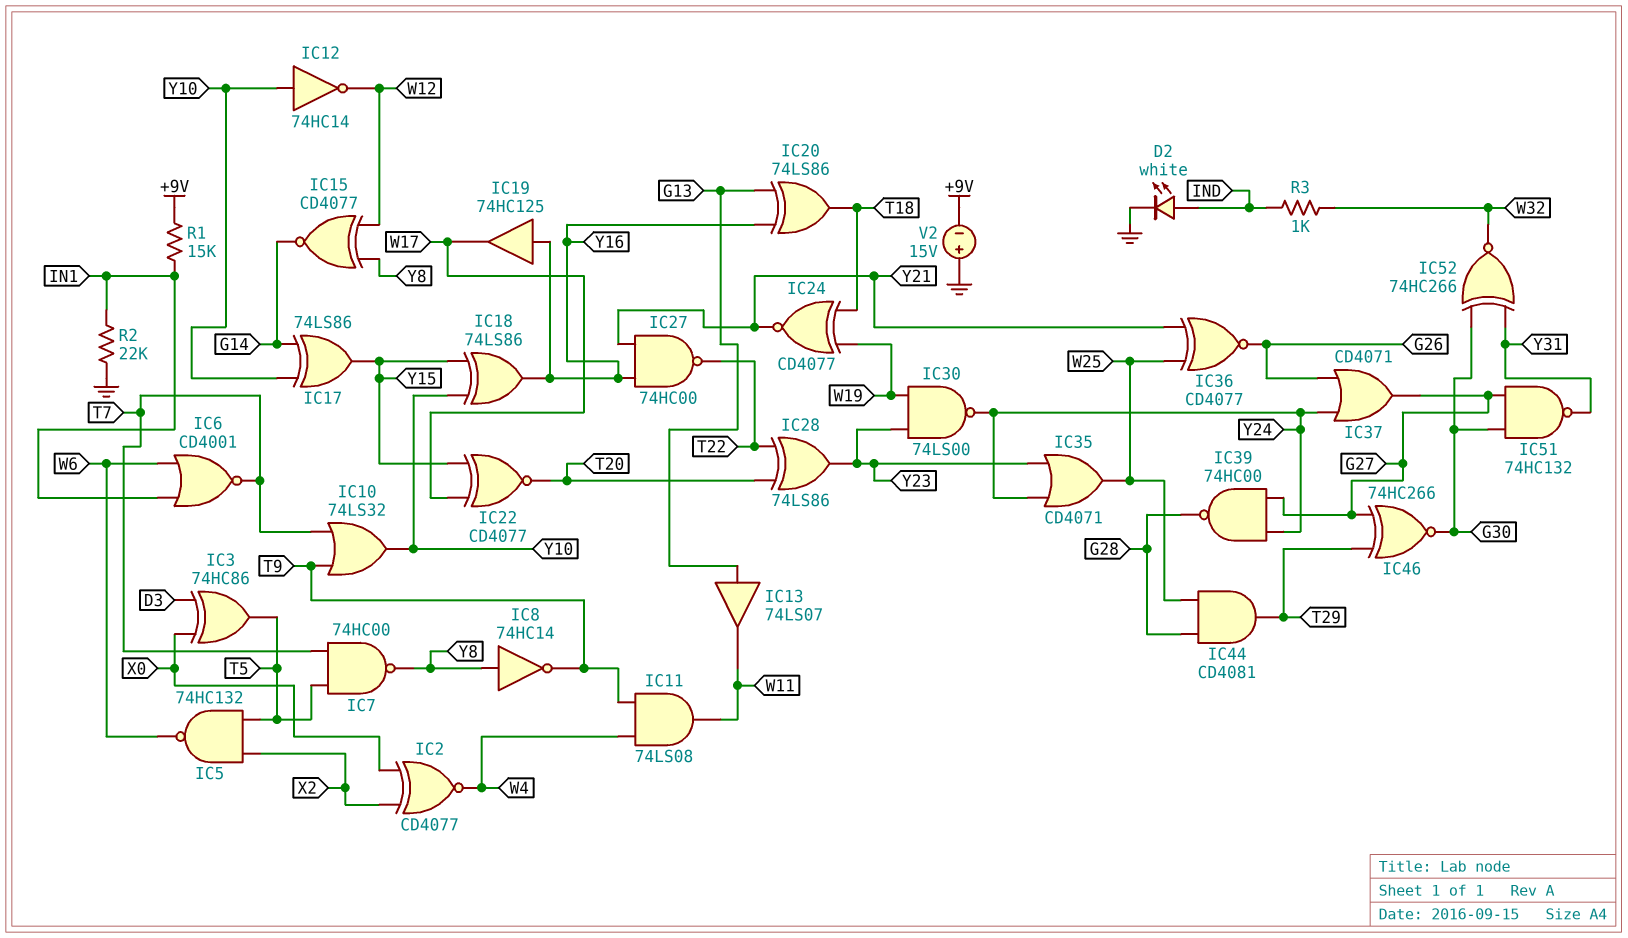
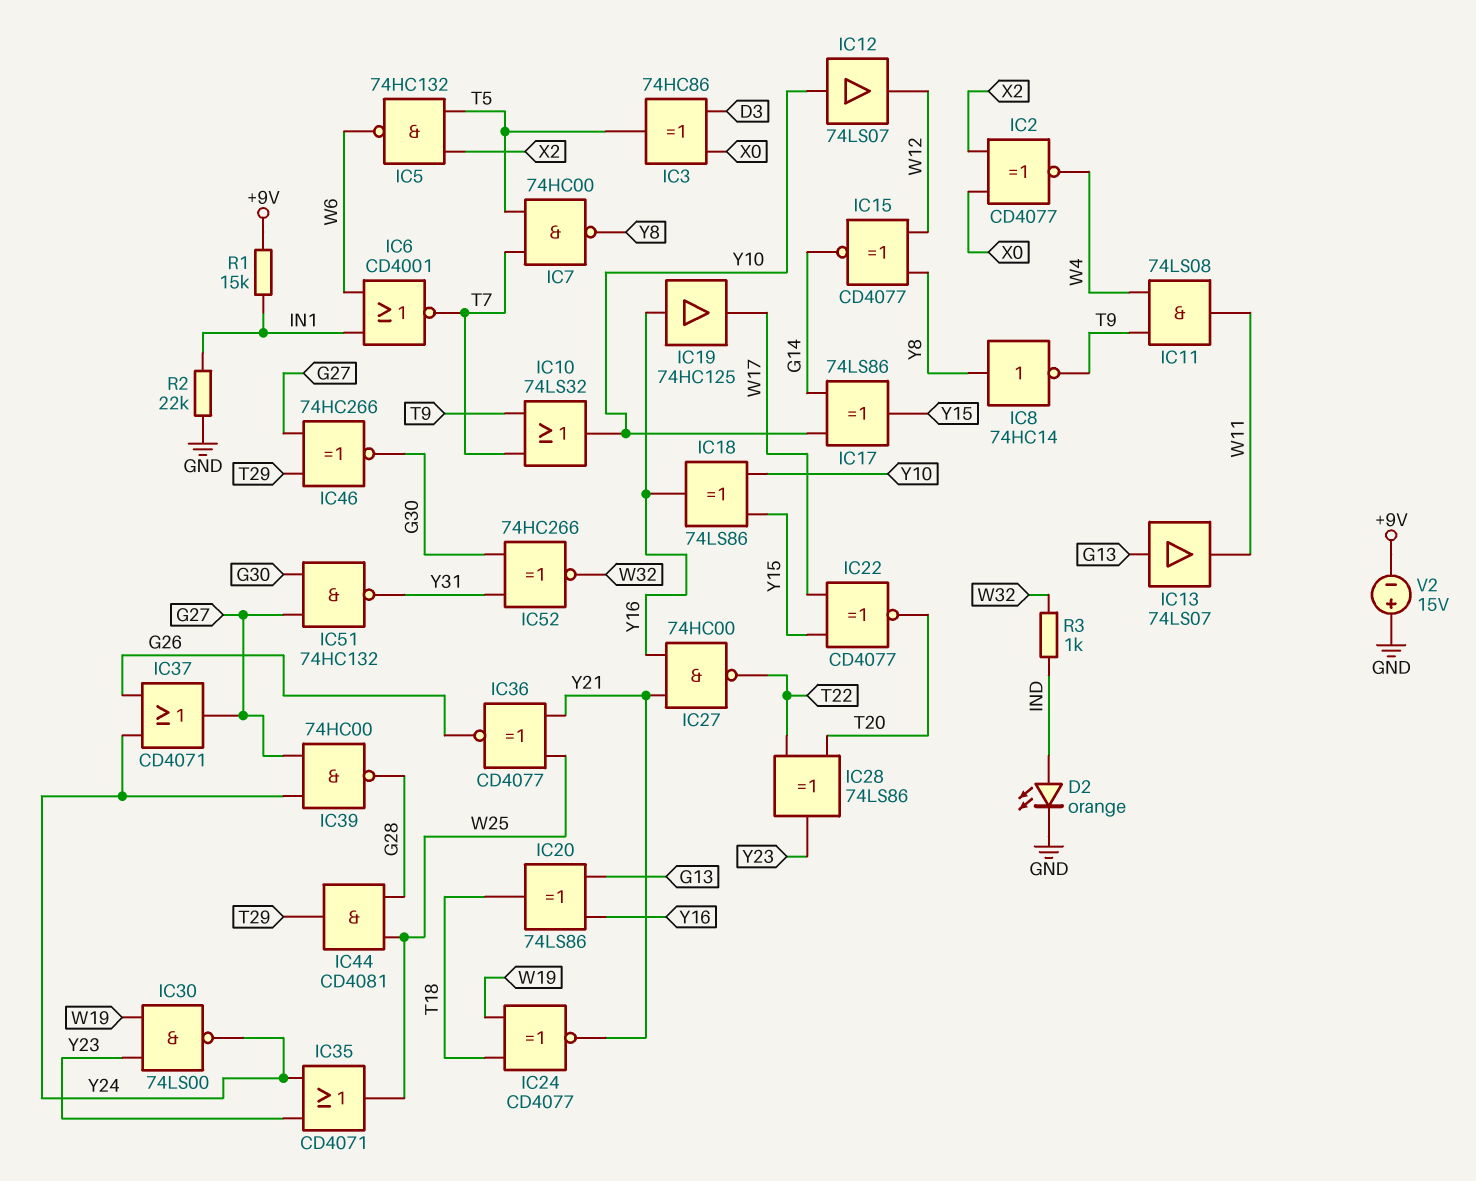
D2: LED white (A IND, K GND) -> LED orange (A IND, K GND)
IC12: NOT 74HC14 (in Y10, out W12) -> buffer 74LS07 (in Y10, out W12)

